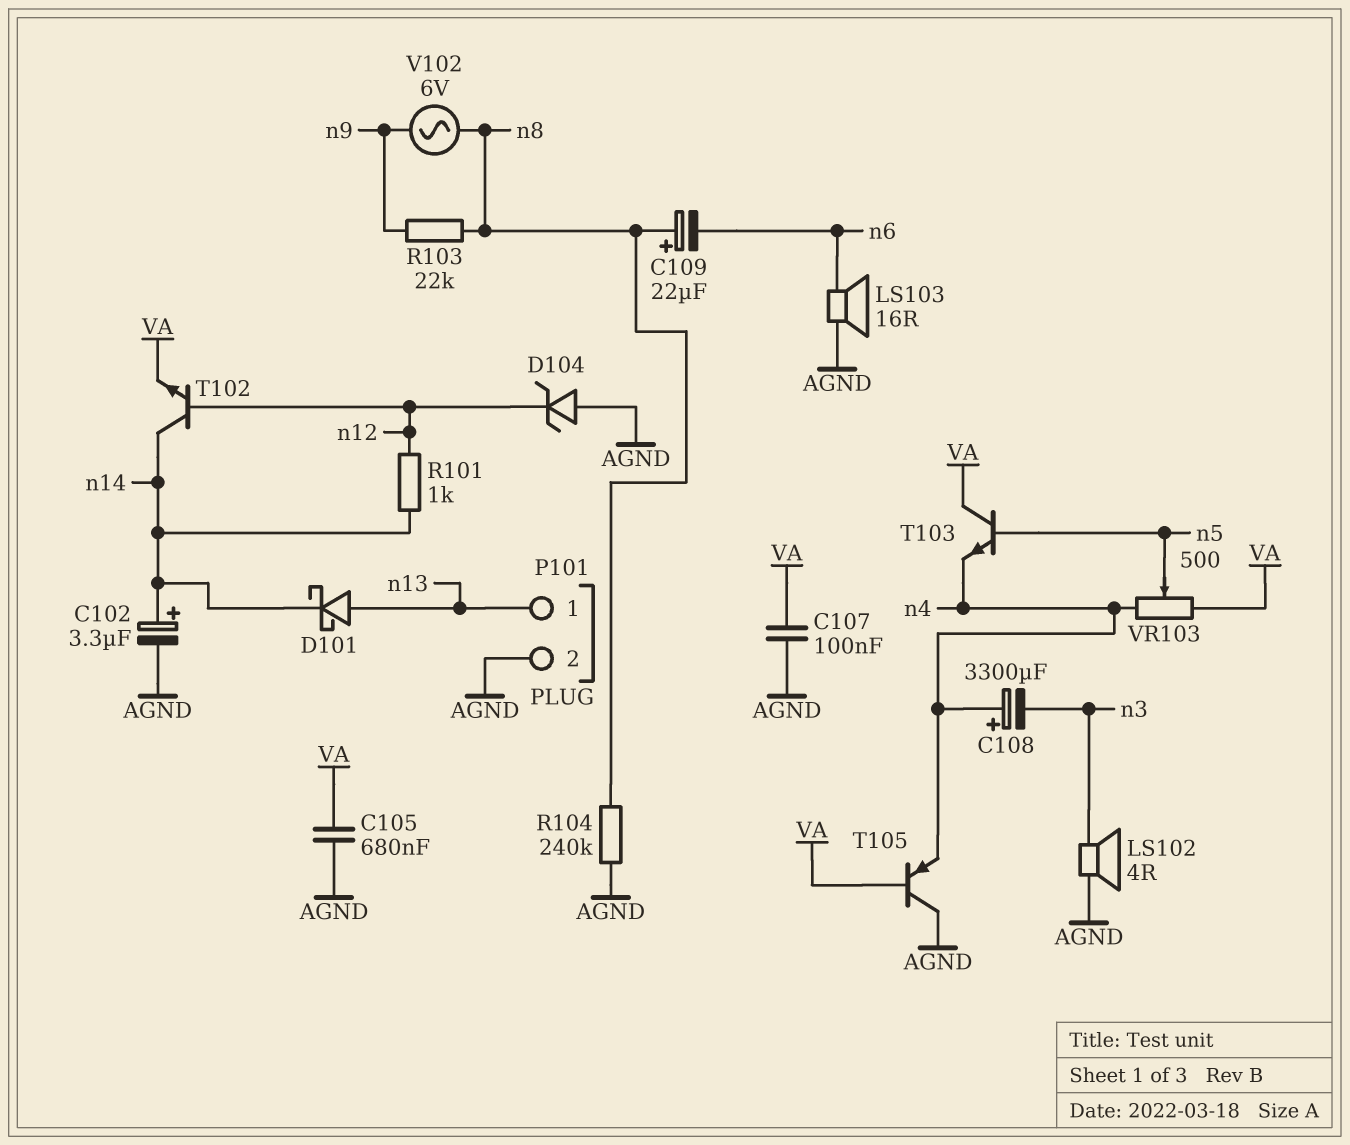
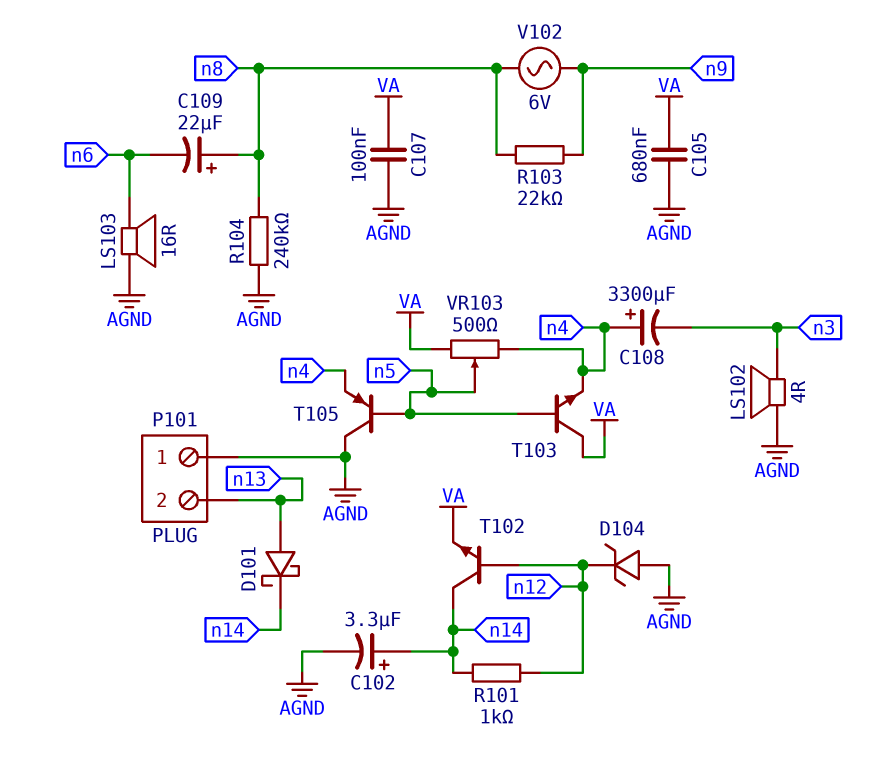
P101 pin 1: n13 -> AGND
P101 pin 2: AGND -> n13
T105: PNP (B VA, C AGND, E n4) -> PNP (B n5, C AGND, E n4)

